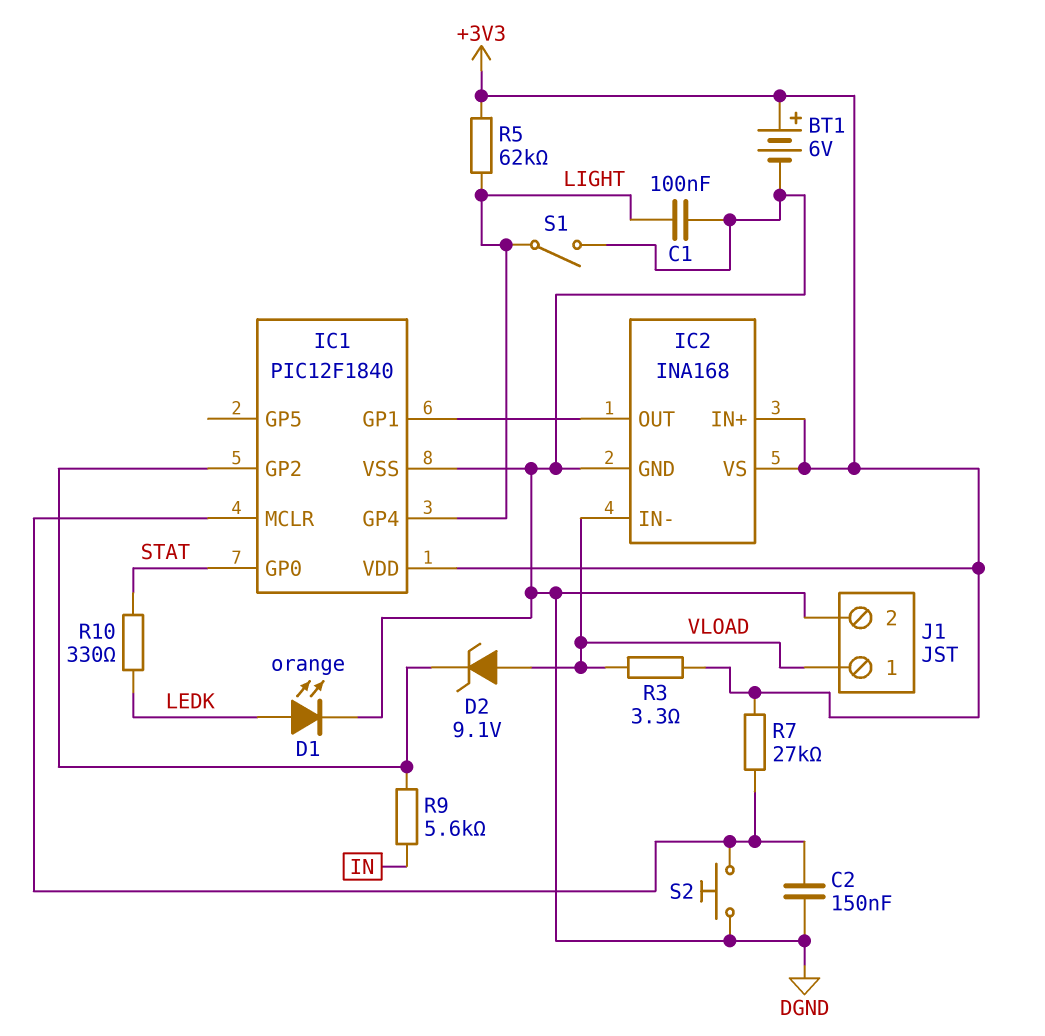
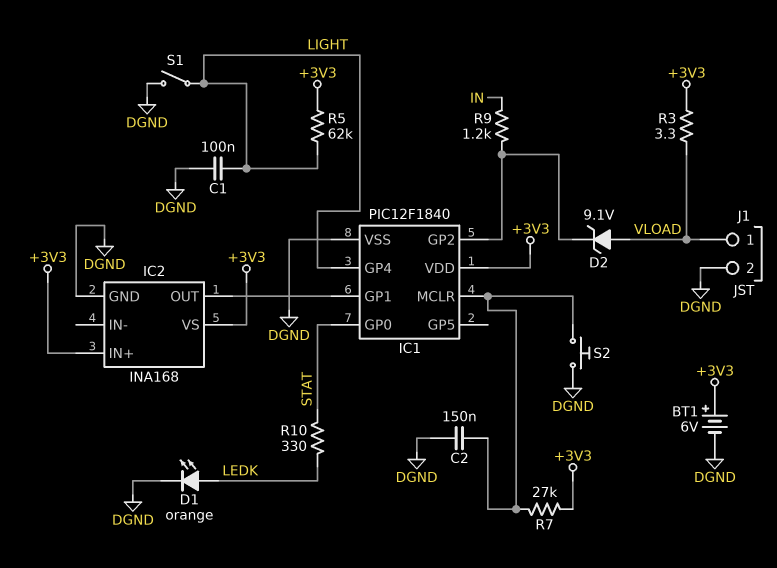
IC2 pin IN-: VLOAD -> none
R9: 5.6k (IC1/GP2, IN) -> 1.2k (IC1/GP2, IN)

